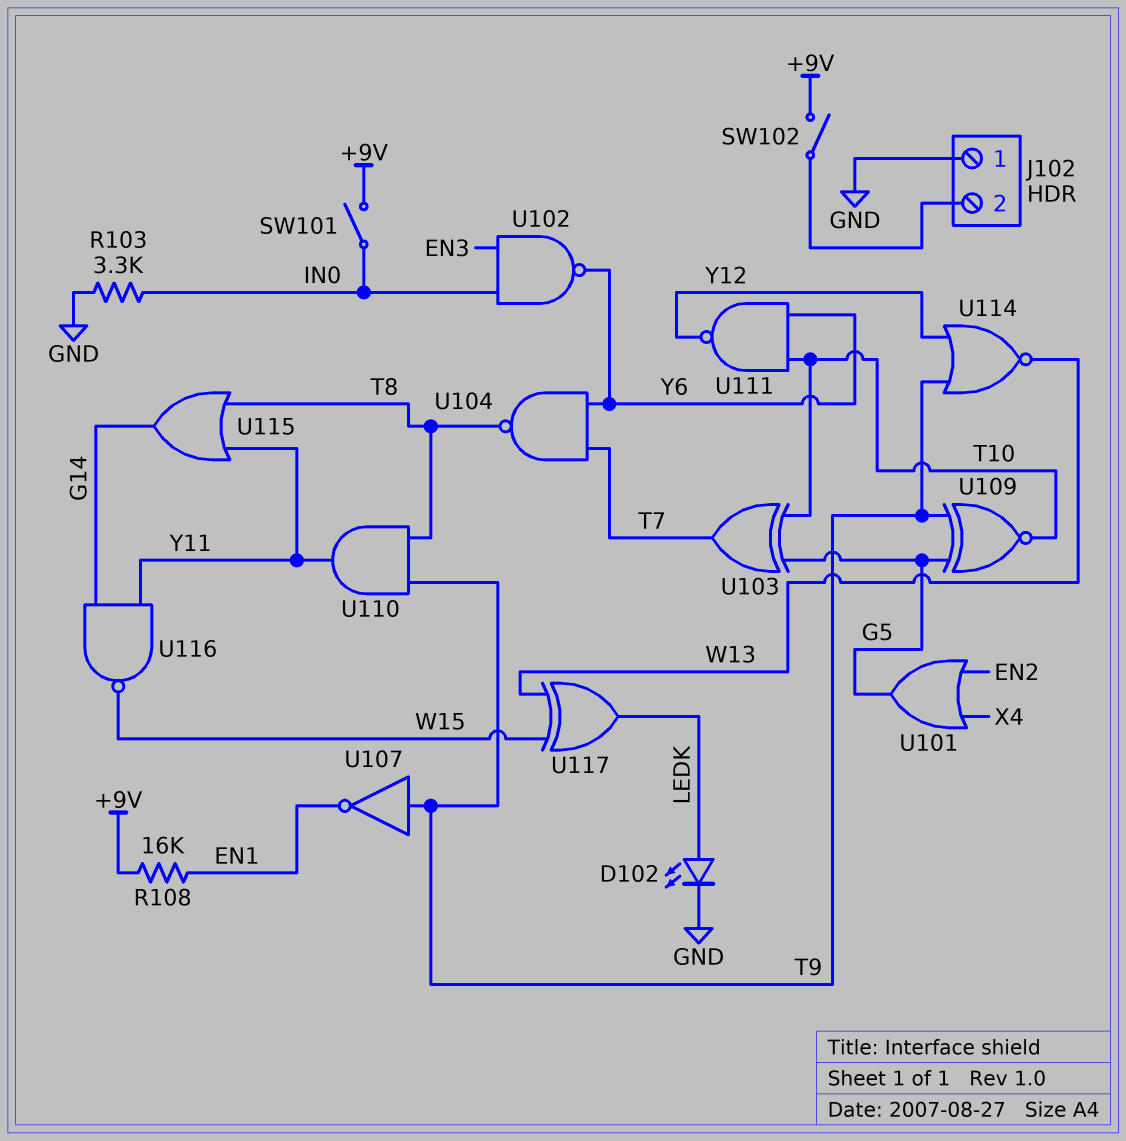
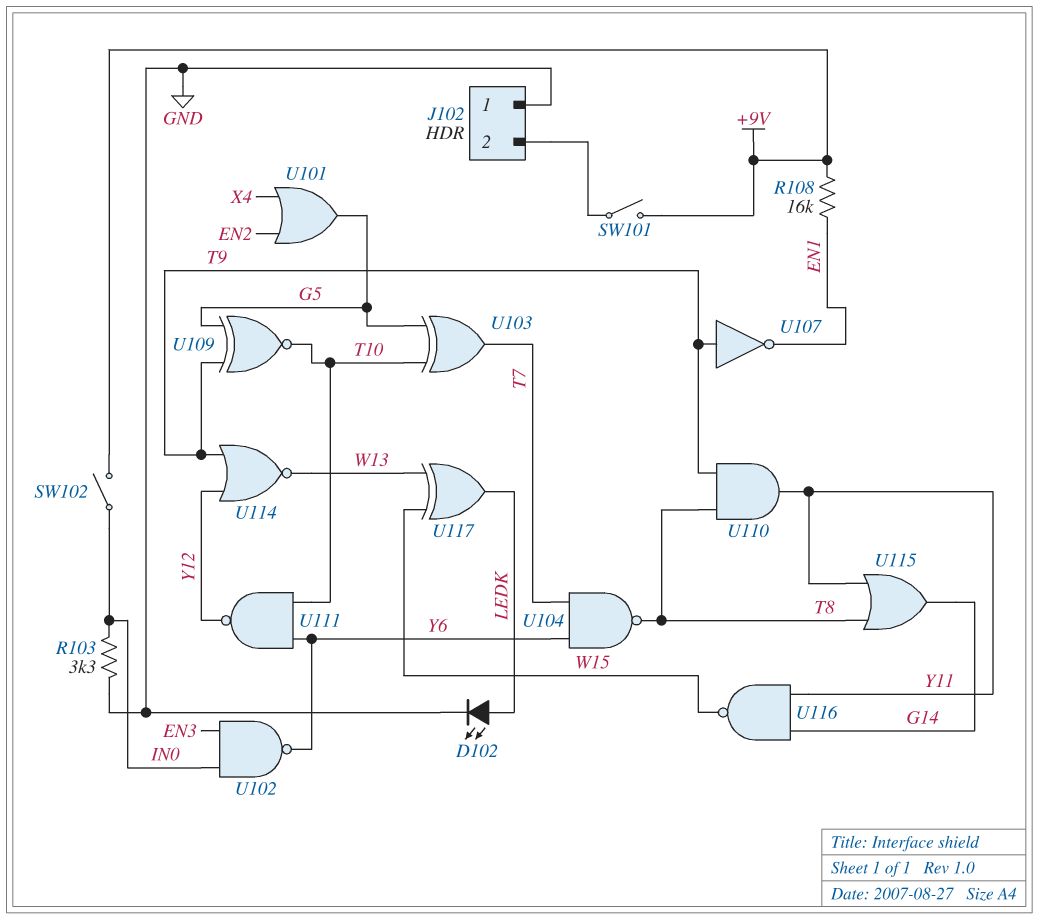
SW101: switch (+9V, IN0) -> switch (+9V, J102/2)
SW102: switch (+9V, J102/2) -> switch (+9V, IN0)

